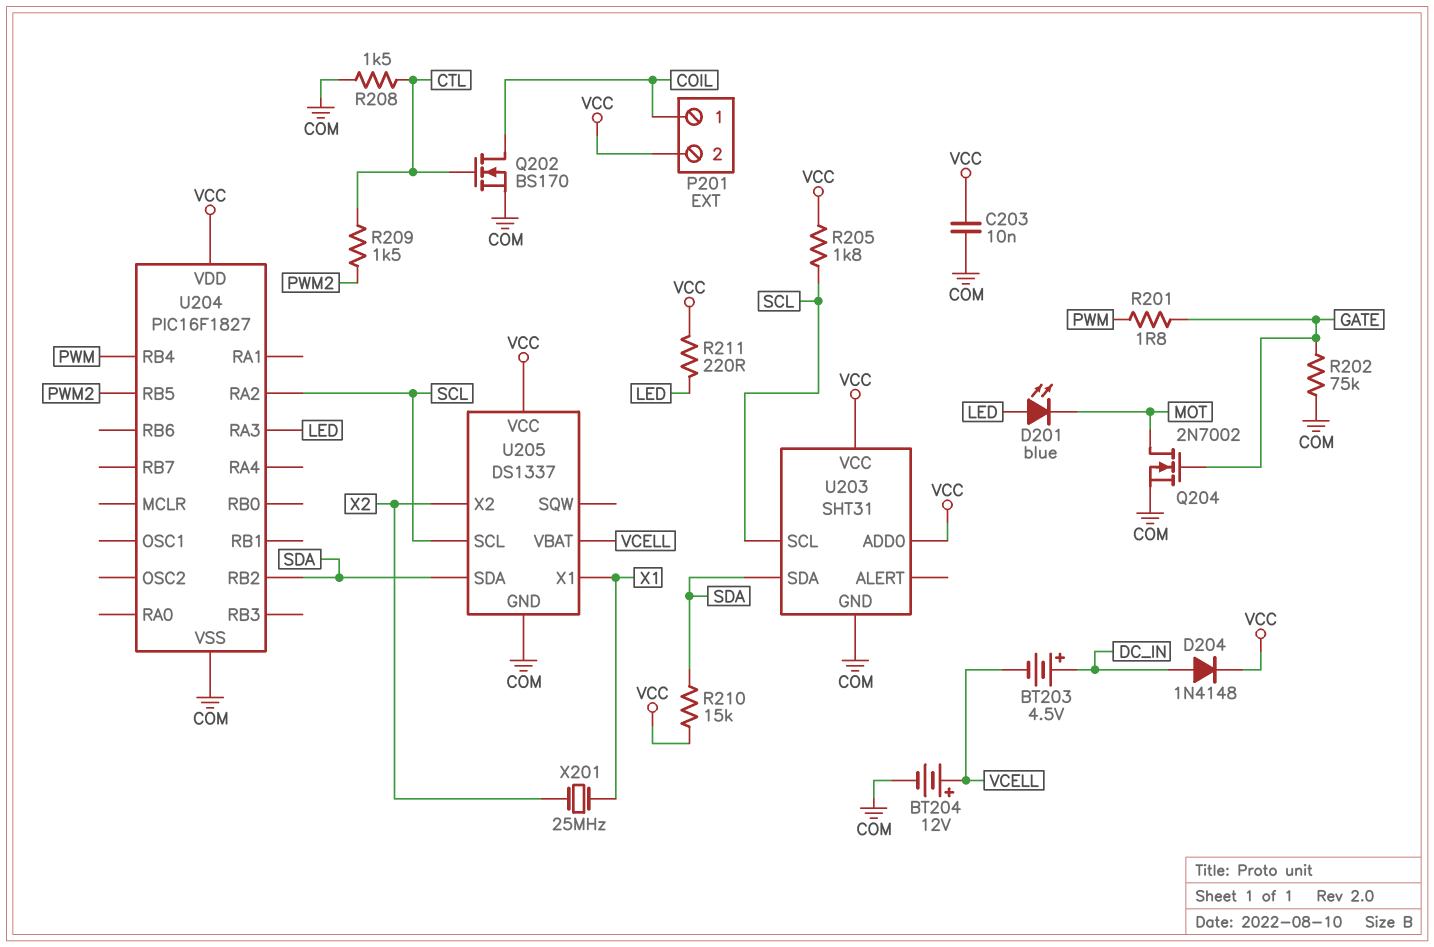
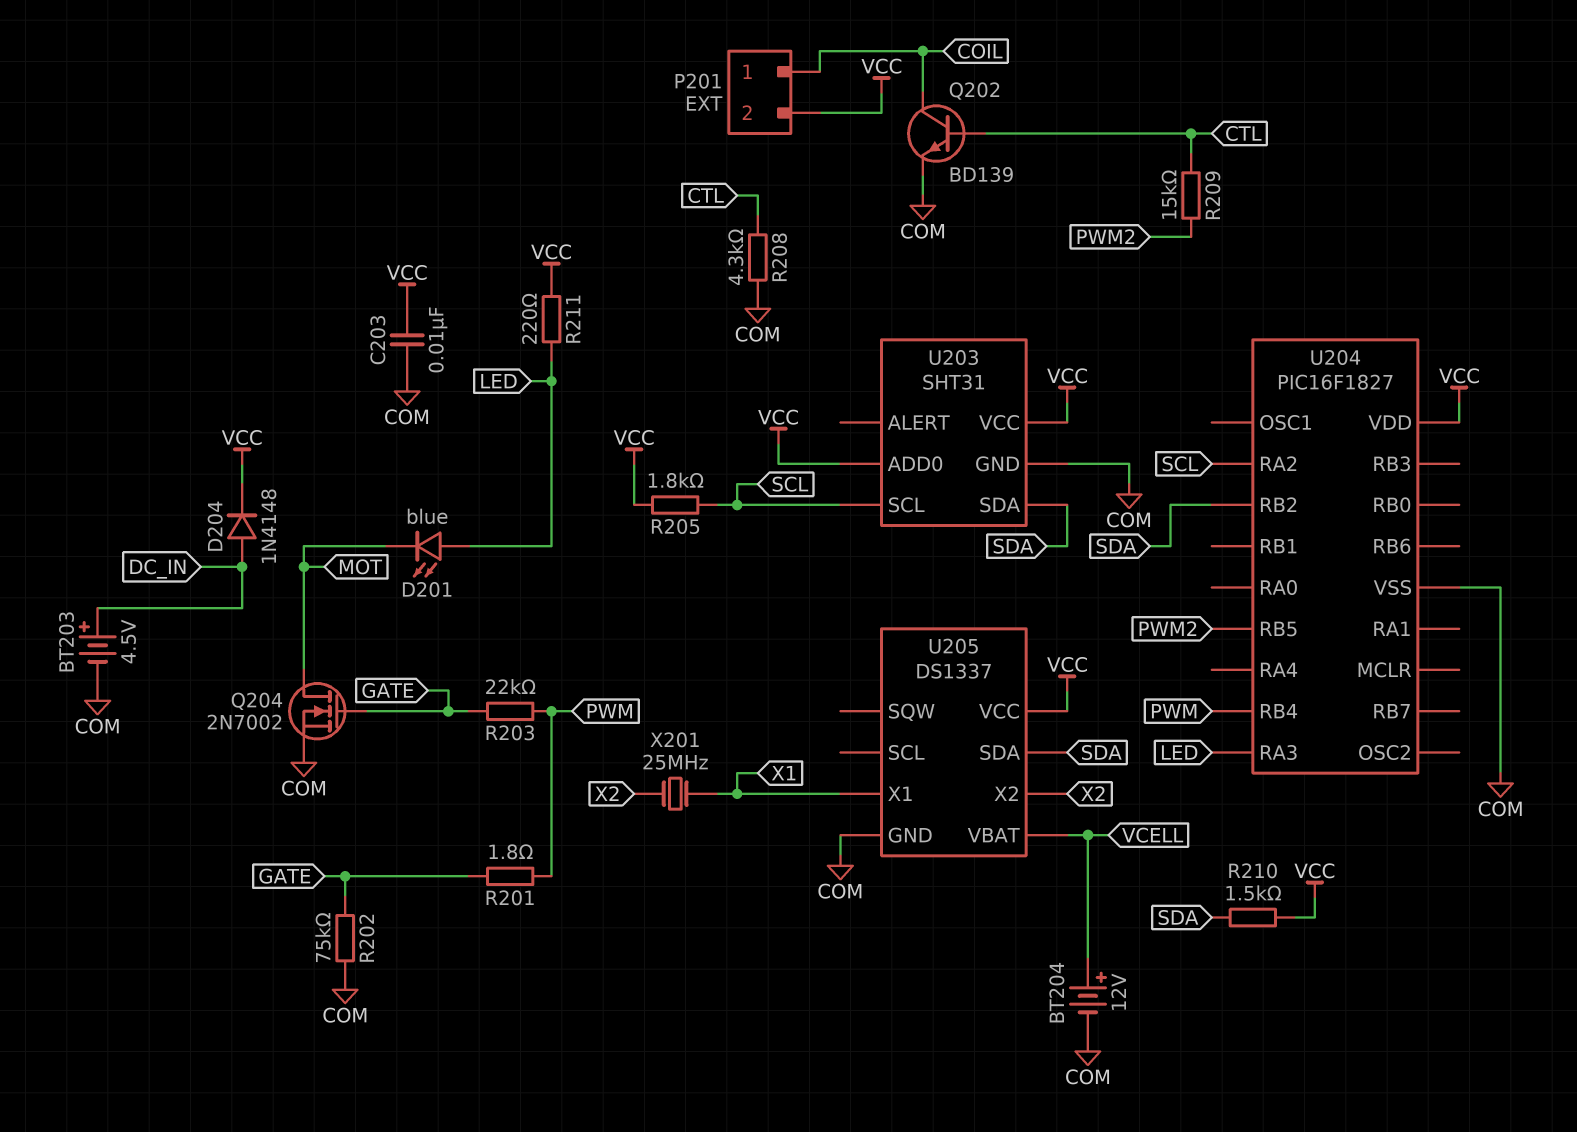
BT203: 4.5V (plus DC_IN, minus VCELL) -> 4.5V (plus DC_IN, minus COM)
Q202: NMOS BS170 (G CTL, D COIL, S COM) -> NPN BD139 (B CTL, C COIL, E COM)
R203: none -> 22k (GATE, PWM)
R208: 1.5k (COM, CTL) -> 4.3k (COM, CTL)
R209: 1.5k (CTL, PWM2) -> 15k (CTL, PWM2)
R210: 15k (SDA, VCC) -> 1.5k (SDA, VCC)
U205 pin SCL: SCL -> none

